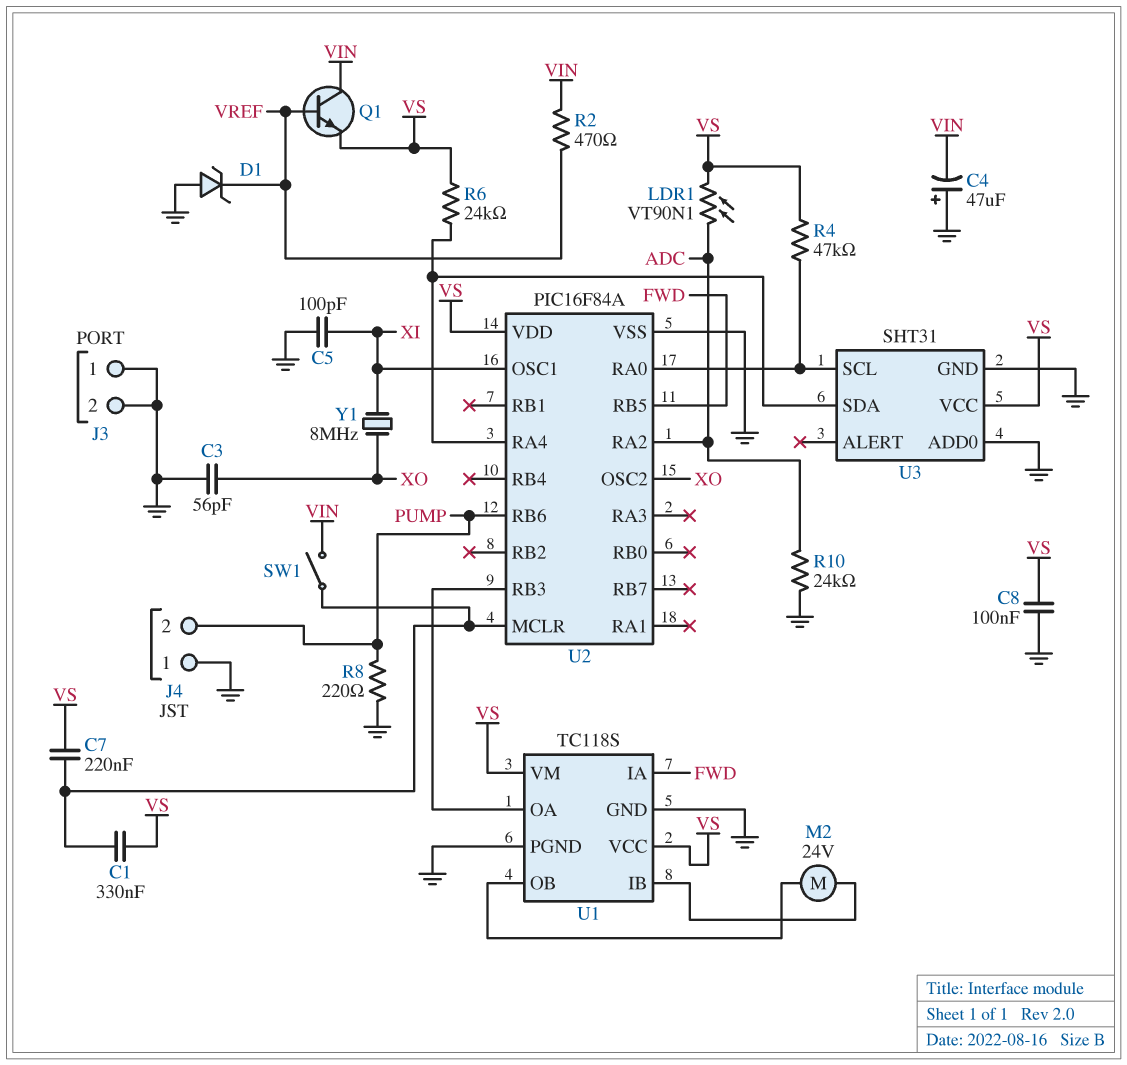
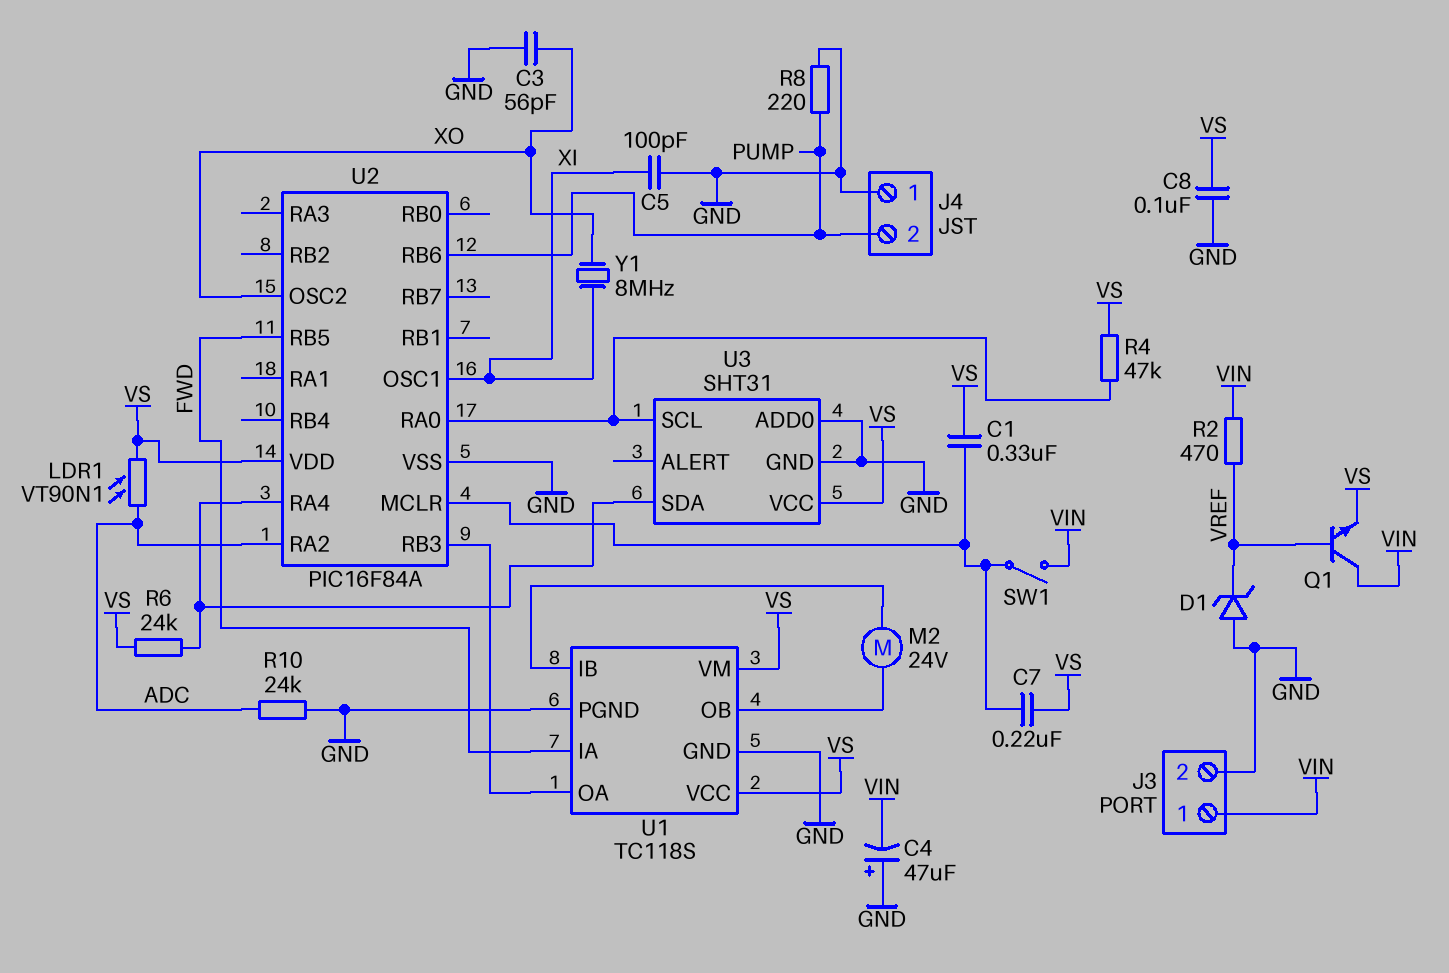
J3 pin 1: GND -> VIN

